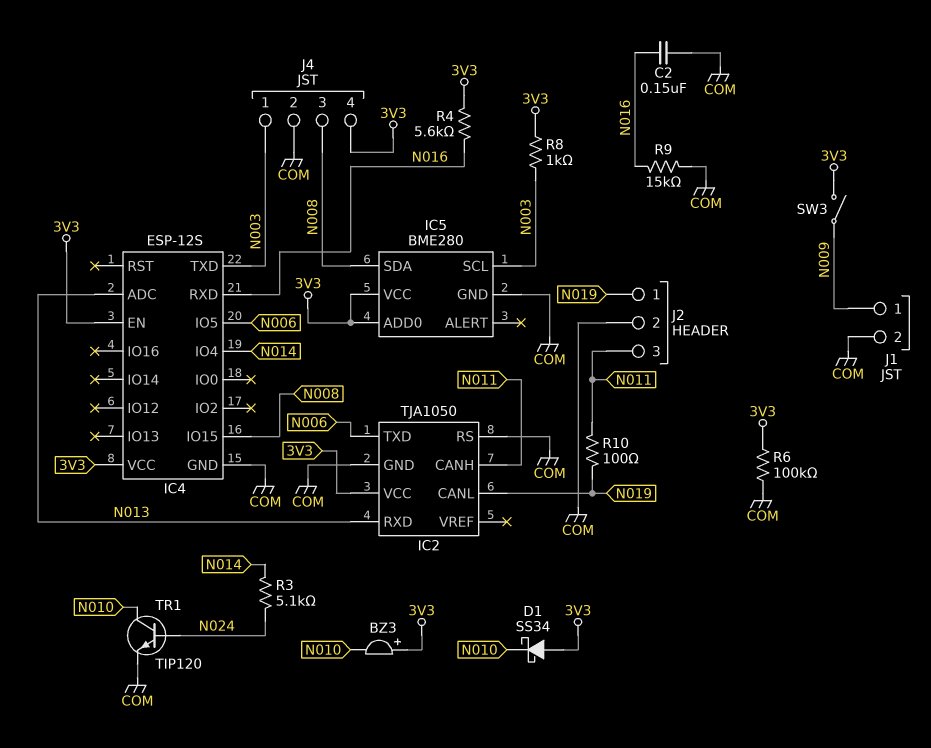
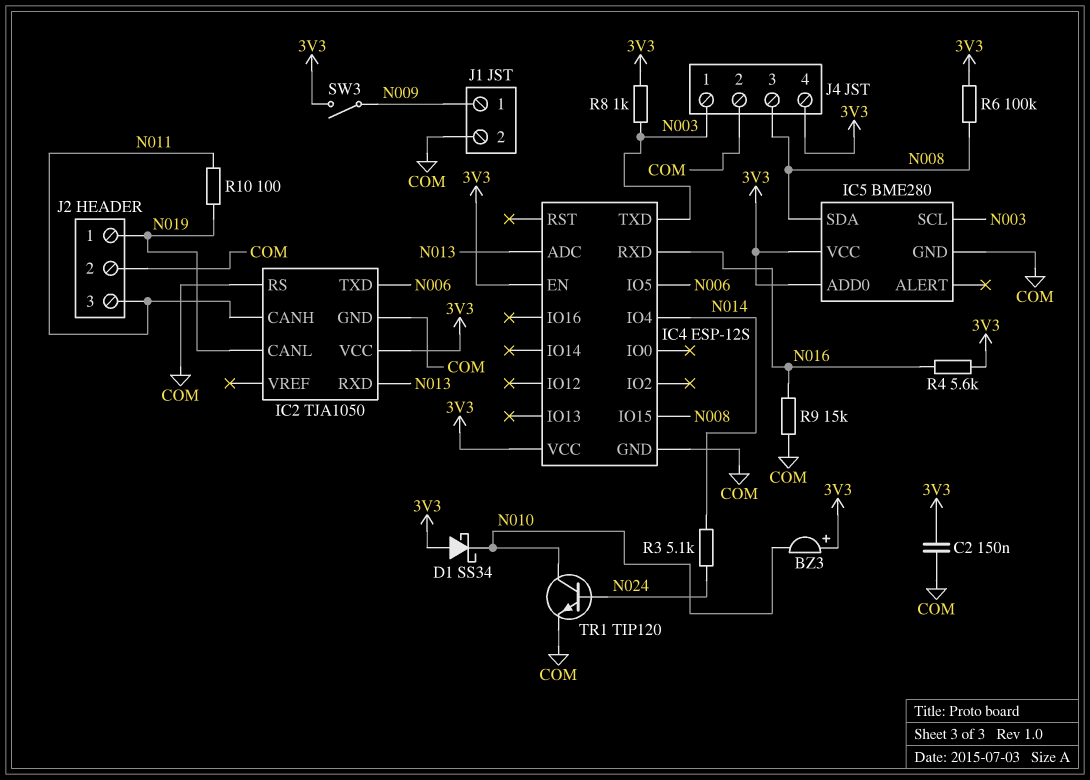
C2: 150nF (COM, N016) -> 150nF (3V3, COM)
R6: 100k (3V3, COM) -> 100k (3V3, N008)

